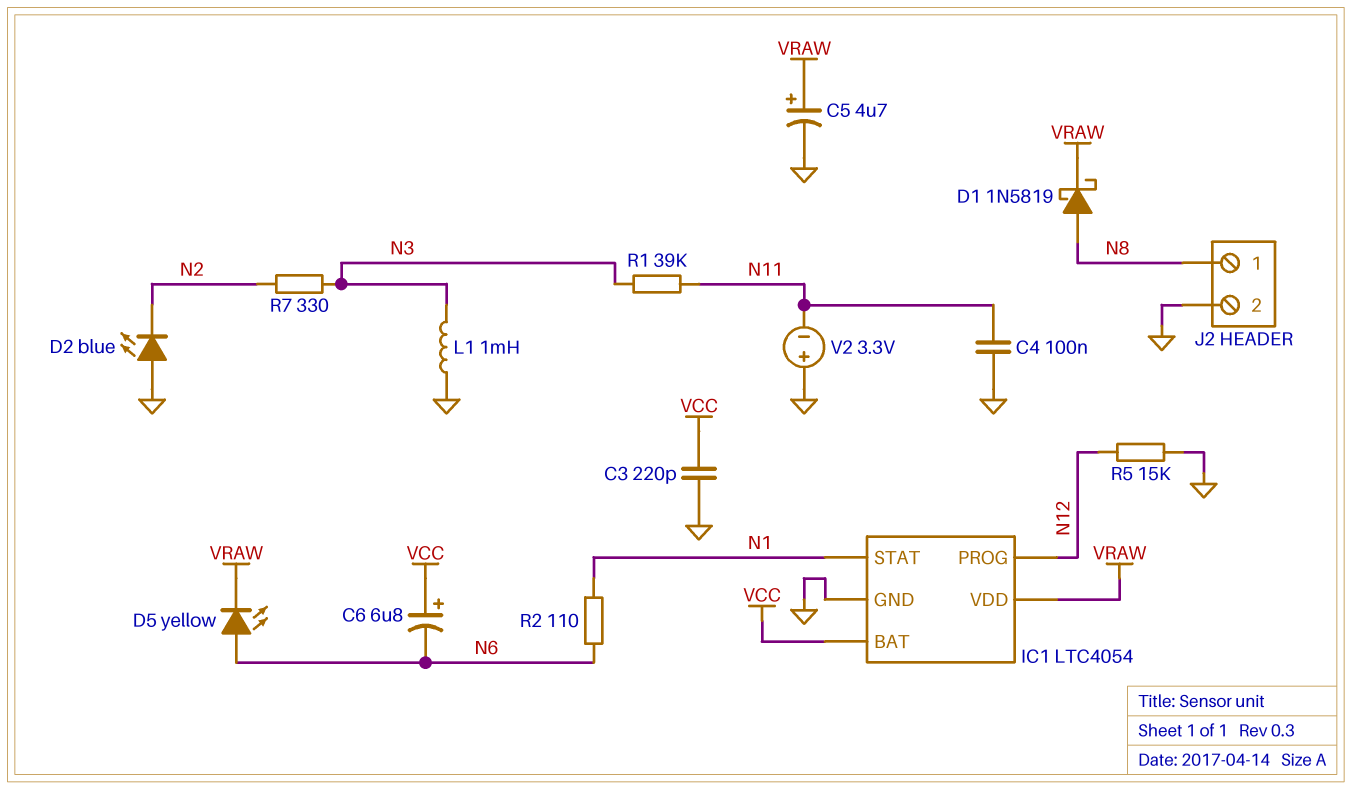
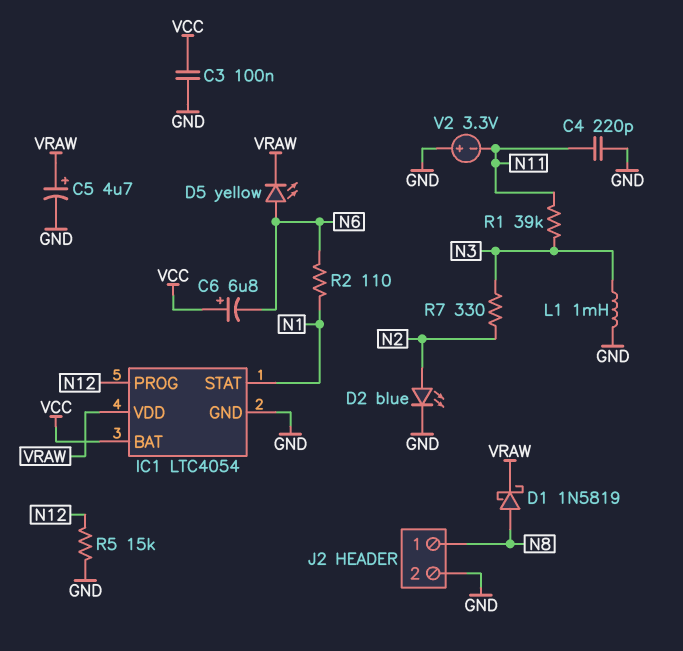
C3: 220pF (GND, VCC) -> 100nF (GND, VCC)
C4: 100nF (GND, N11) -> 220pF (GND, N11)
D2: LED blue (A GND, K N2) -> LED blue (A N2, K GND)

